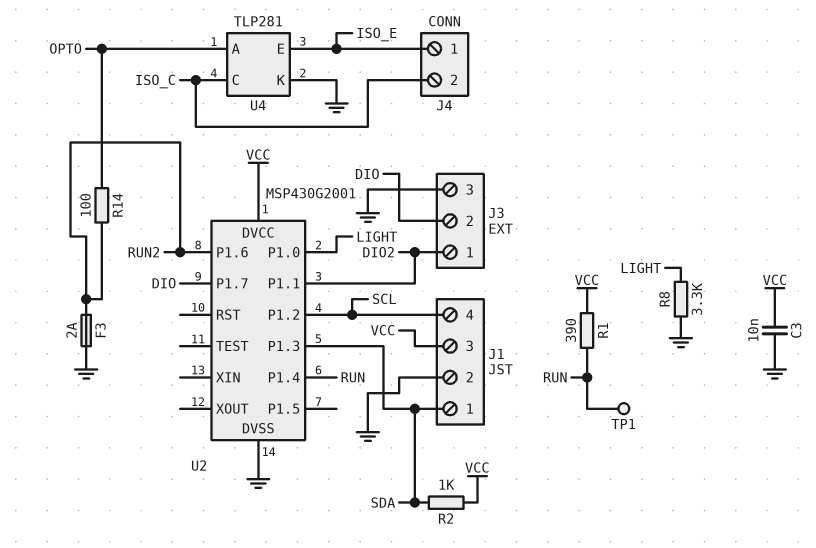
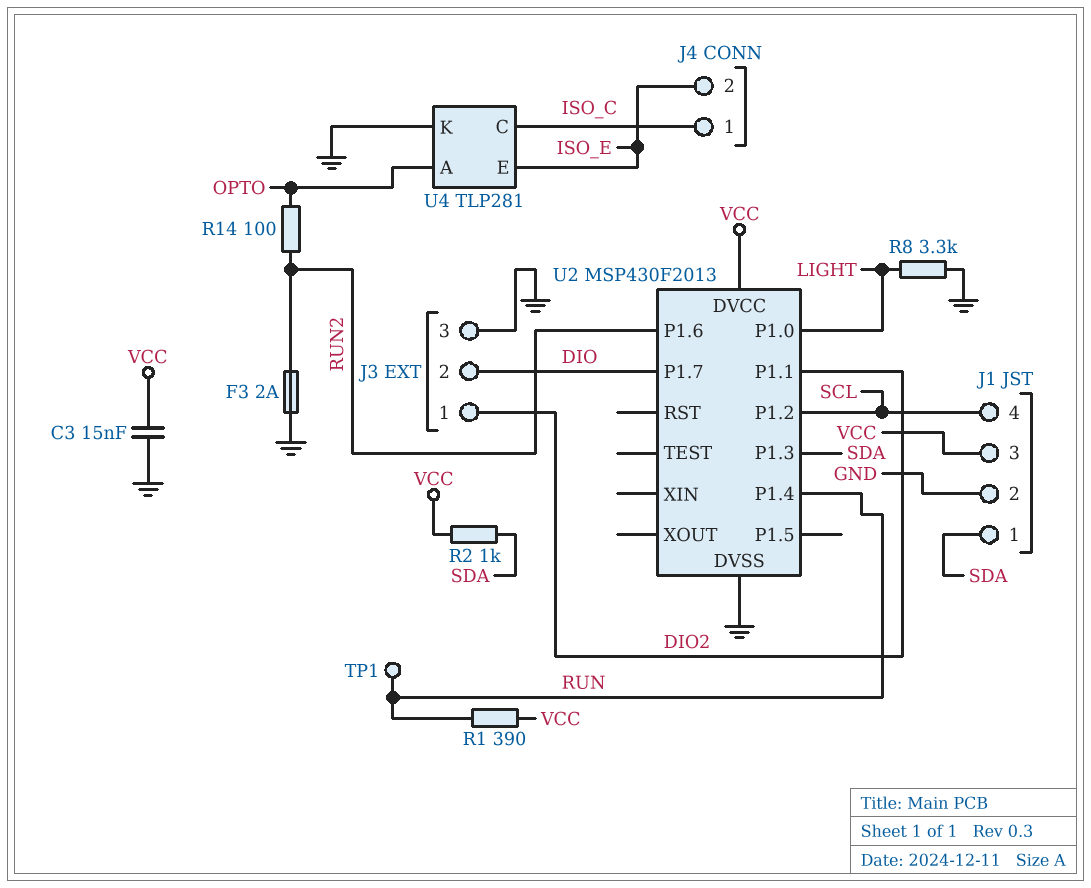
C3: 10nF (GND, VCC) -> 15nF (GND, VCC)
J4 pin 1: ISO_E -> ISO_C
J4 pin 2: ISO_C -> ISO_E
U2: MSP430G2001 -> MSP430F2013

